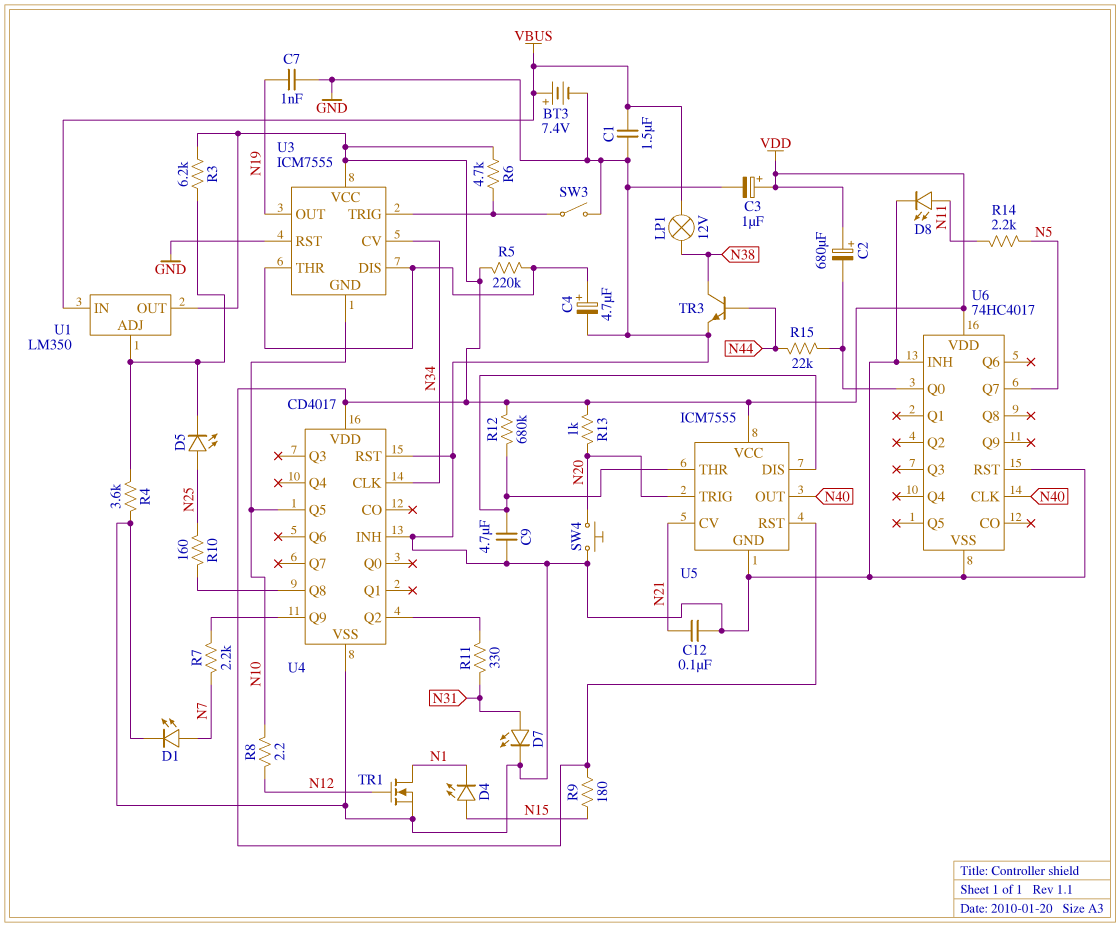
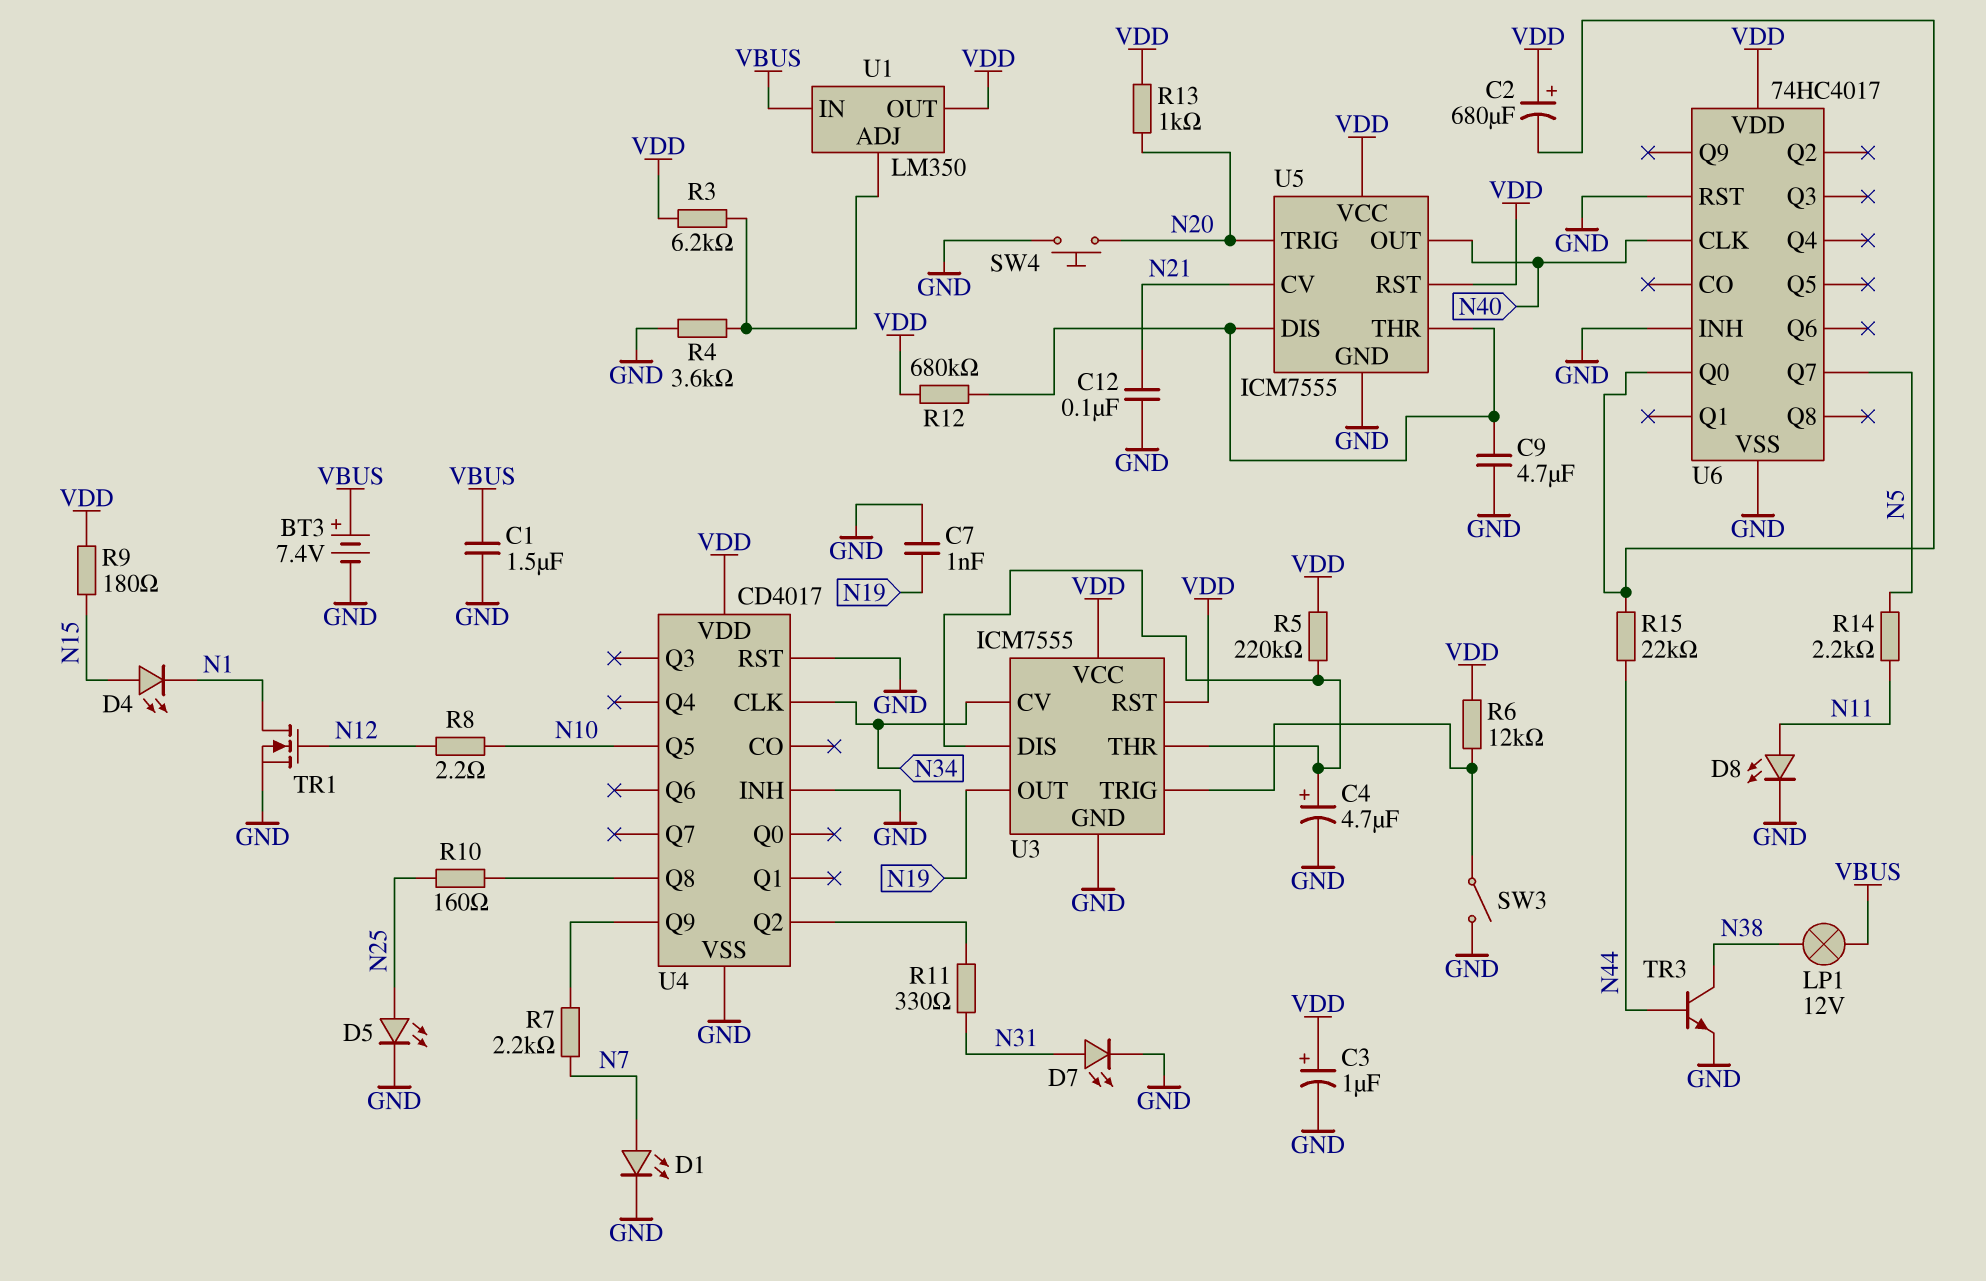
D5: LED (A N25, K U1/ADJ) -> LED (A N25, K GND)
R6: 4.7k (U3/TRIG, VDD) -> 12k (U3/TRIG, VDD)
U3 pin GND: N10 -> GND
U3 pin RST: GND -> VDD

